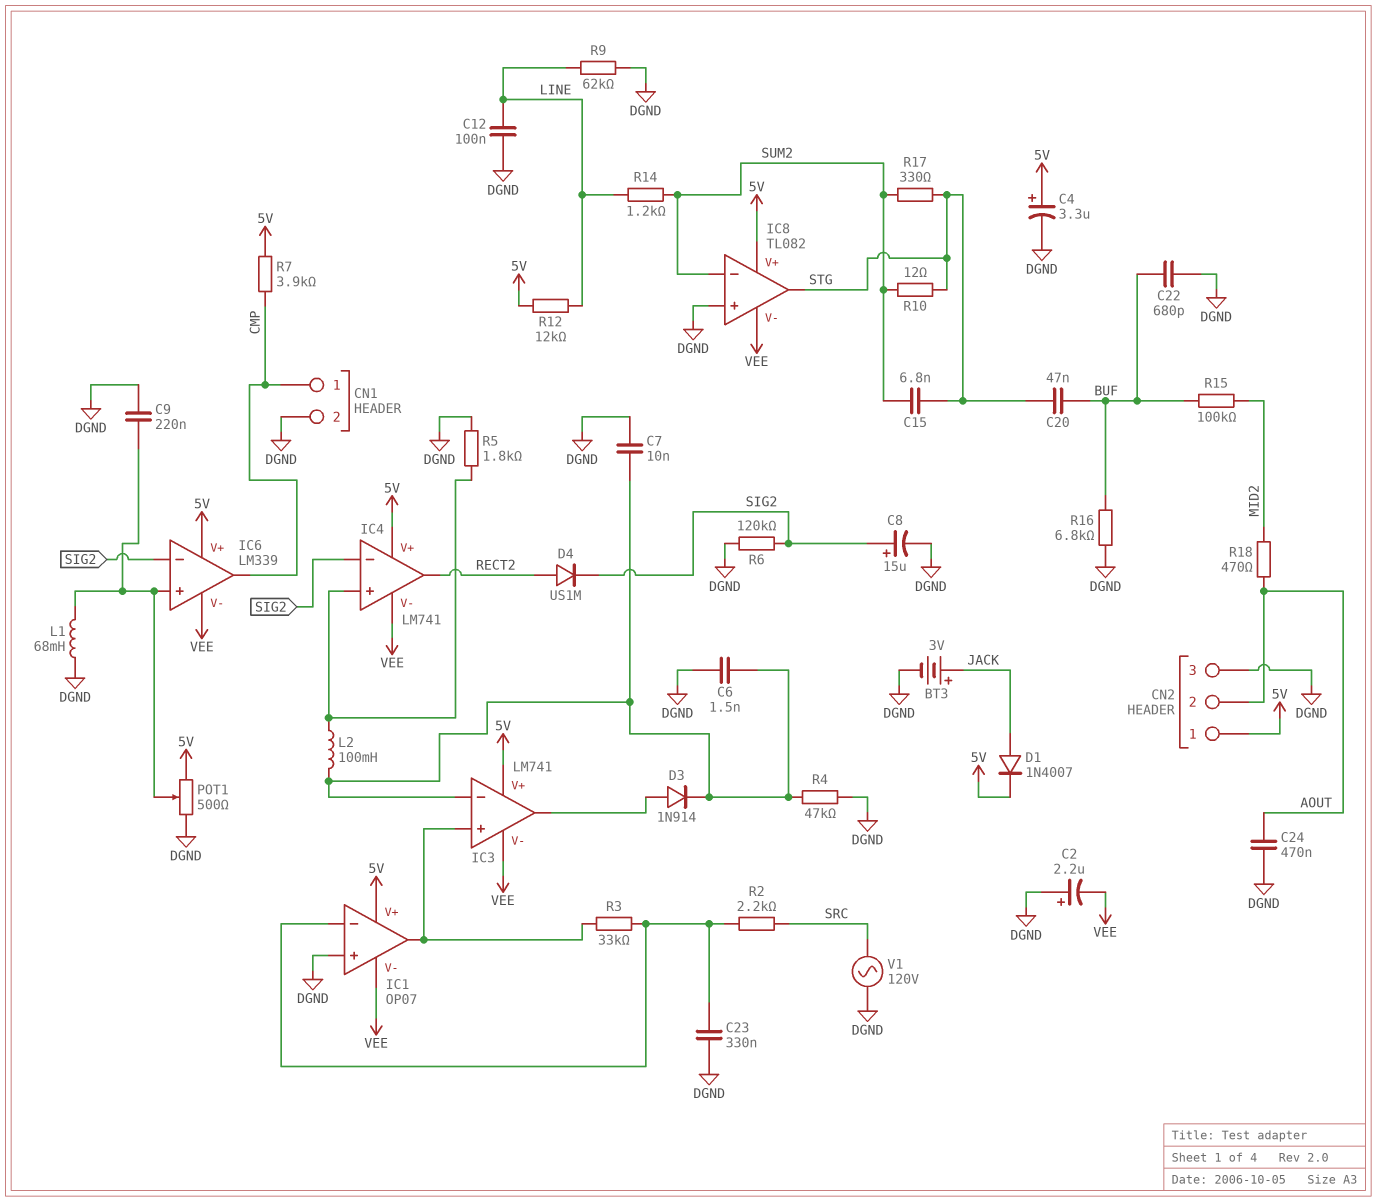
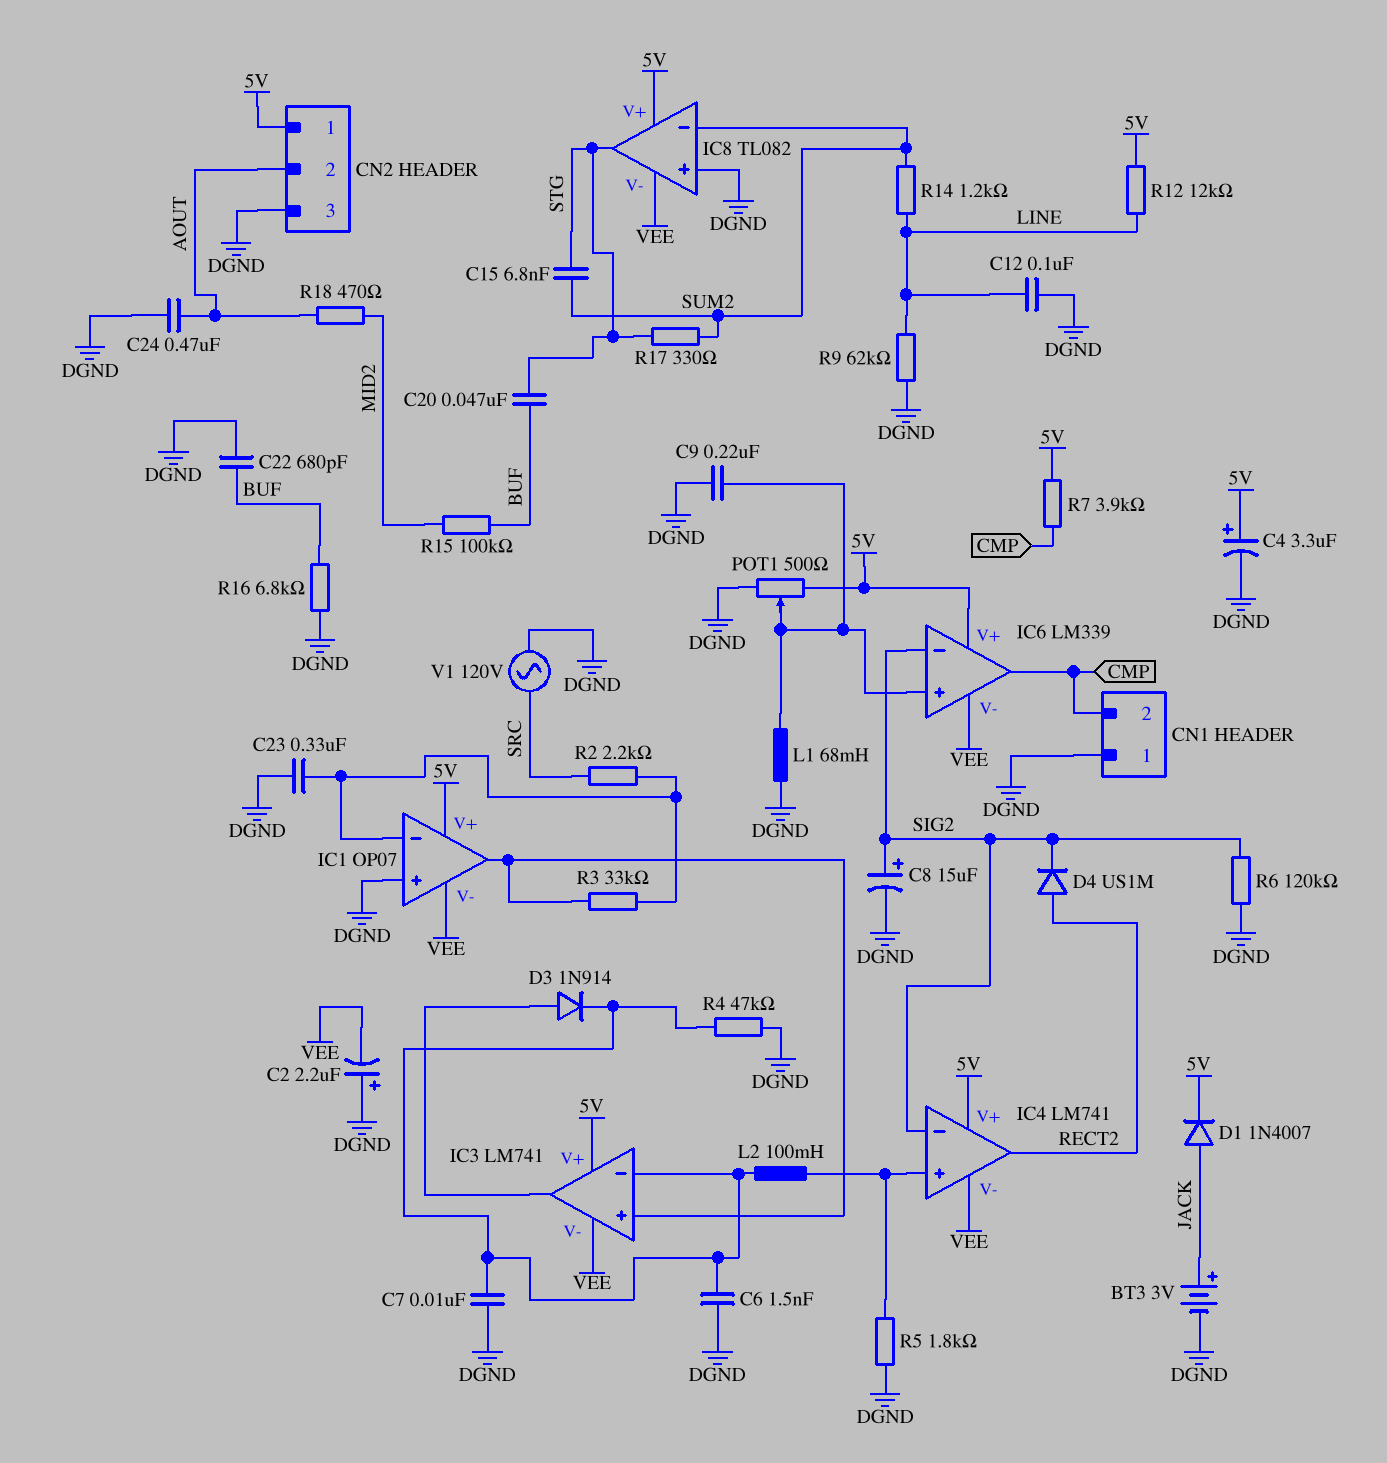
CN1 pin 1: CMP -> DGND
CN1 pin 2: DGND -> CMP
R10: 12 (STG, SUM2) -> none

